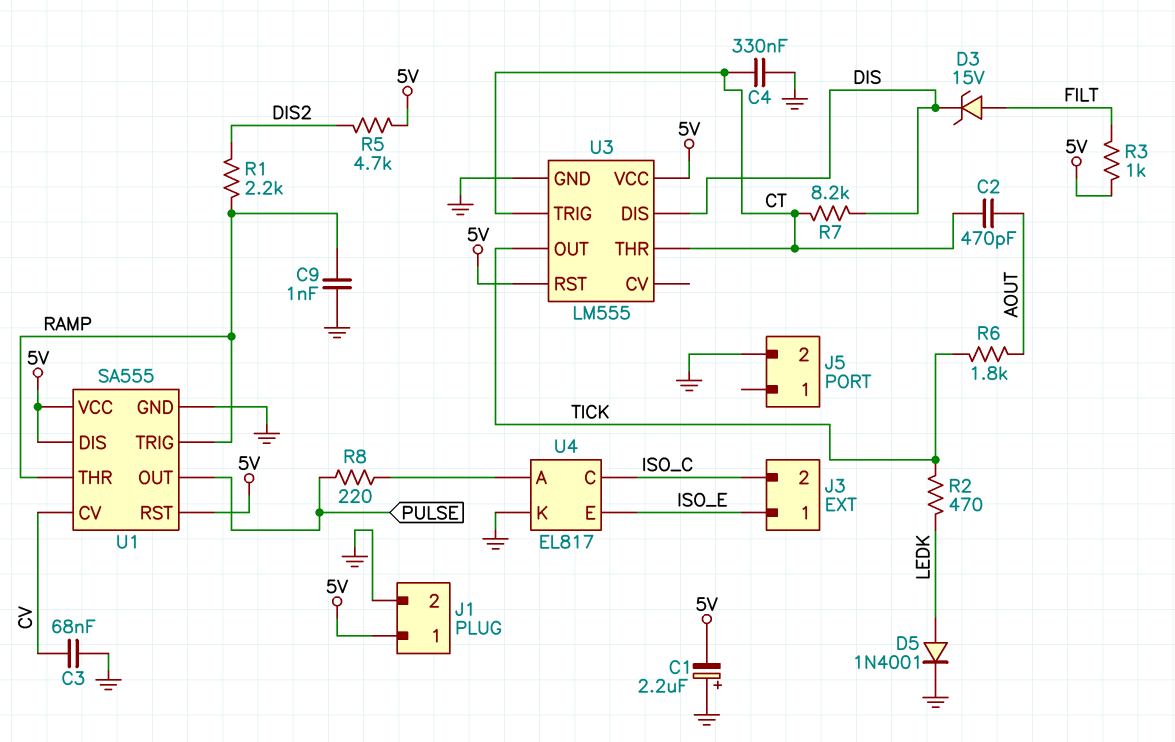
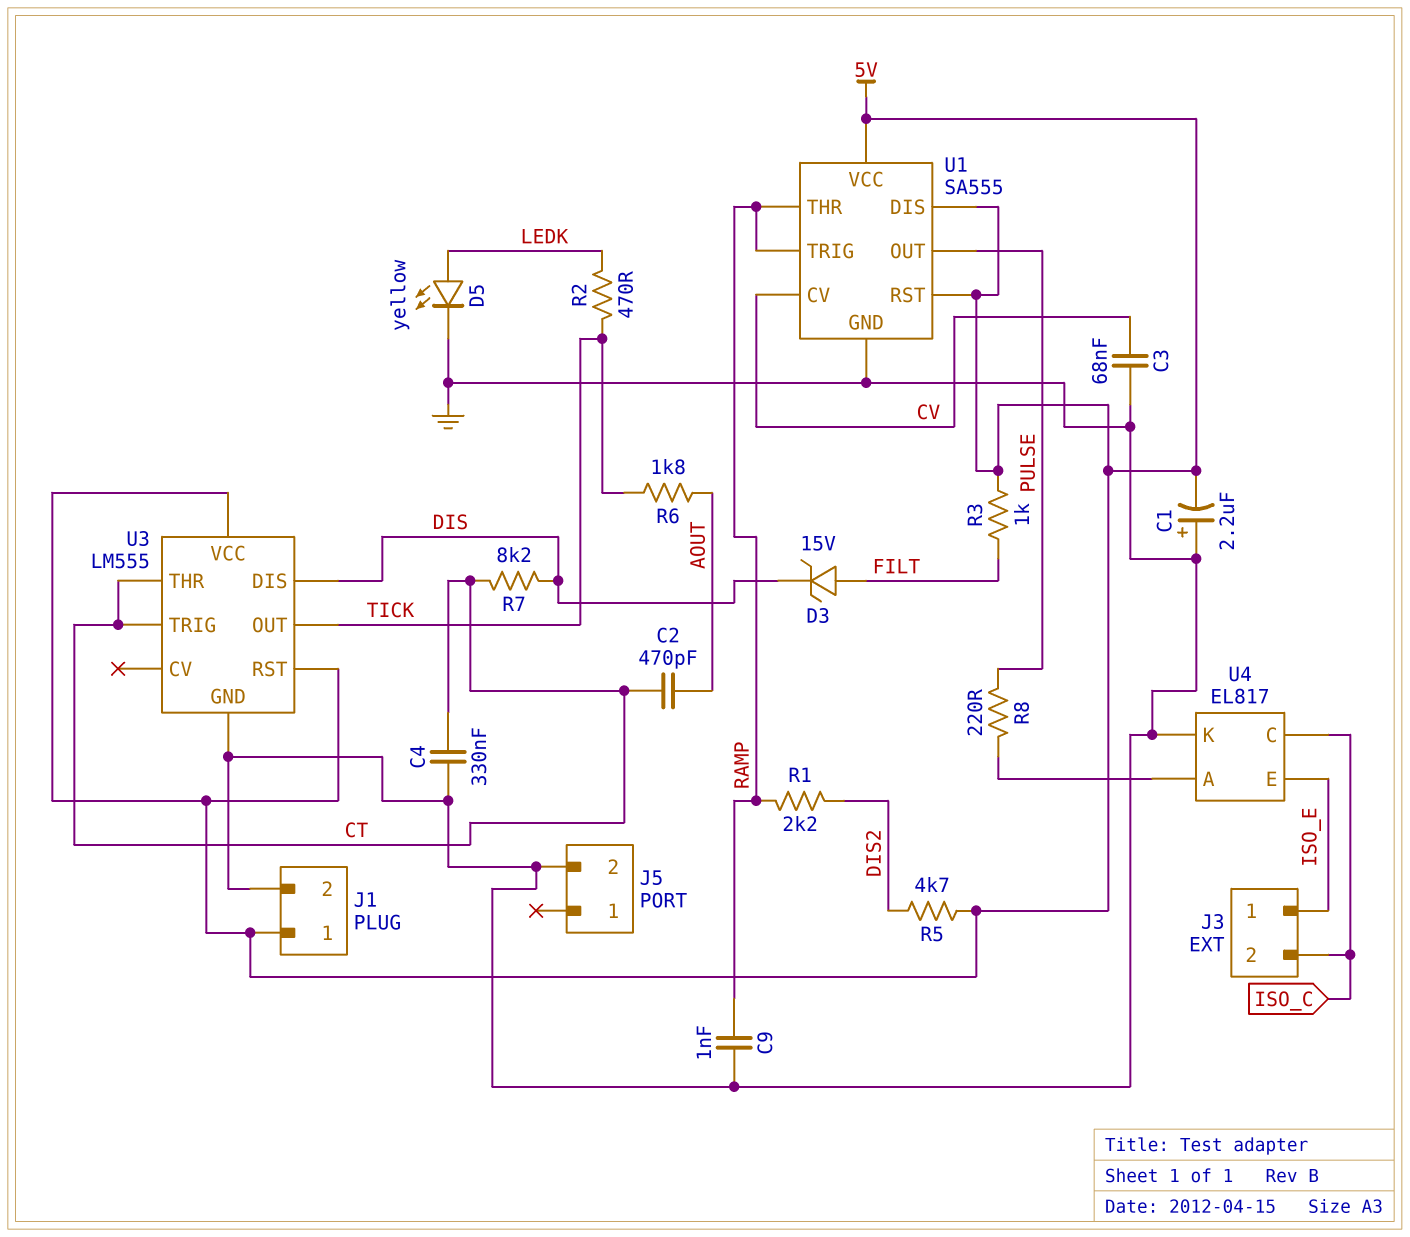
D5: diode 1N4001 (A LEDK, K GND) -> LED yellow (A LEDK, K GND)

